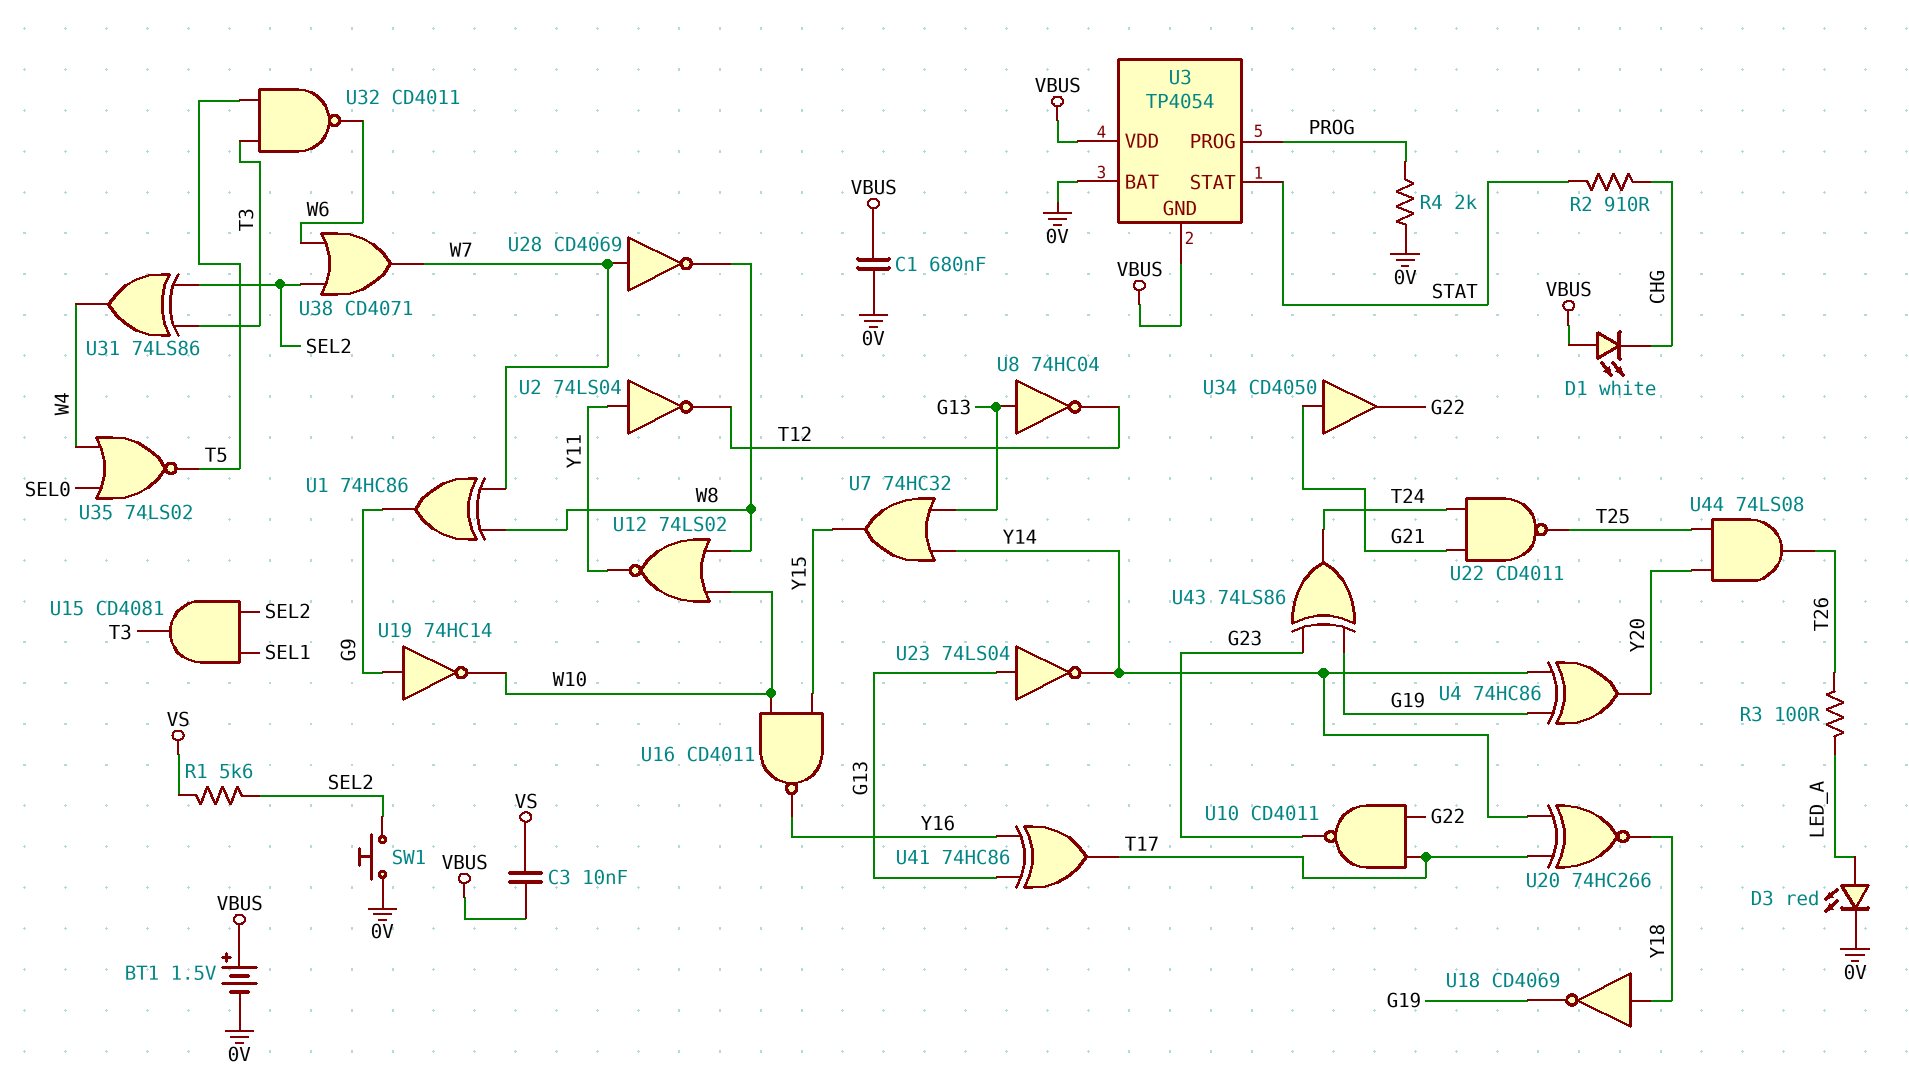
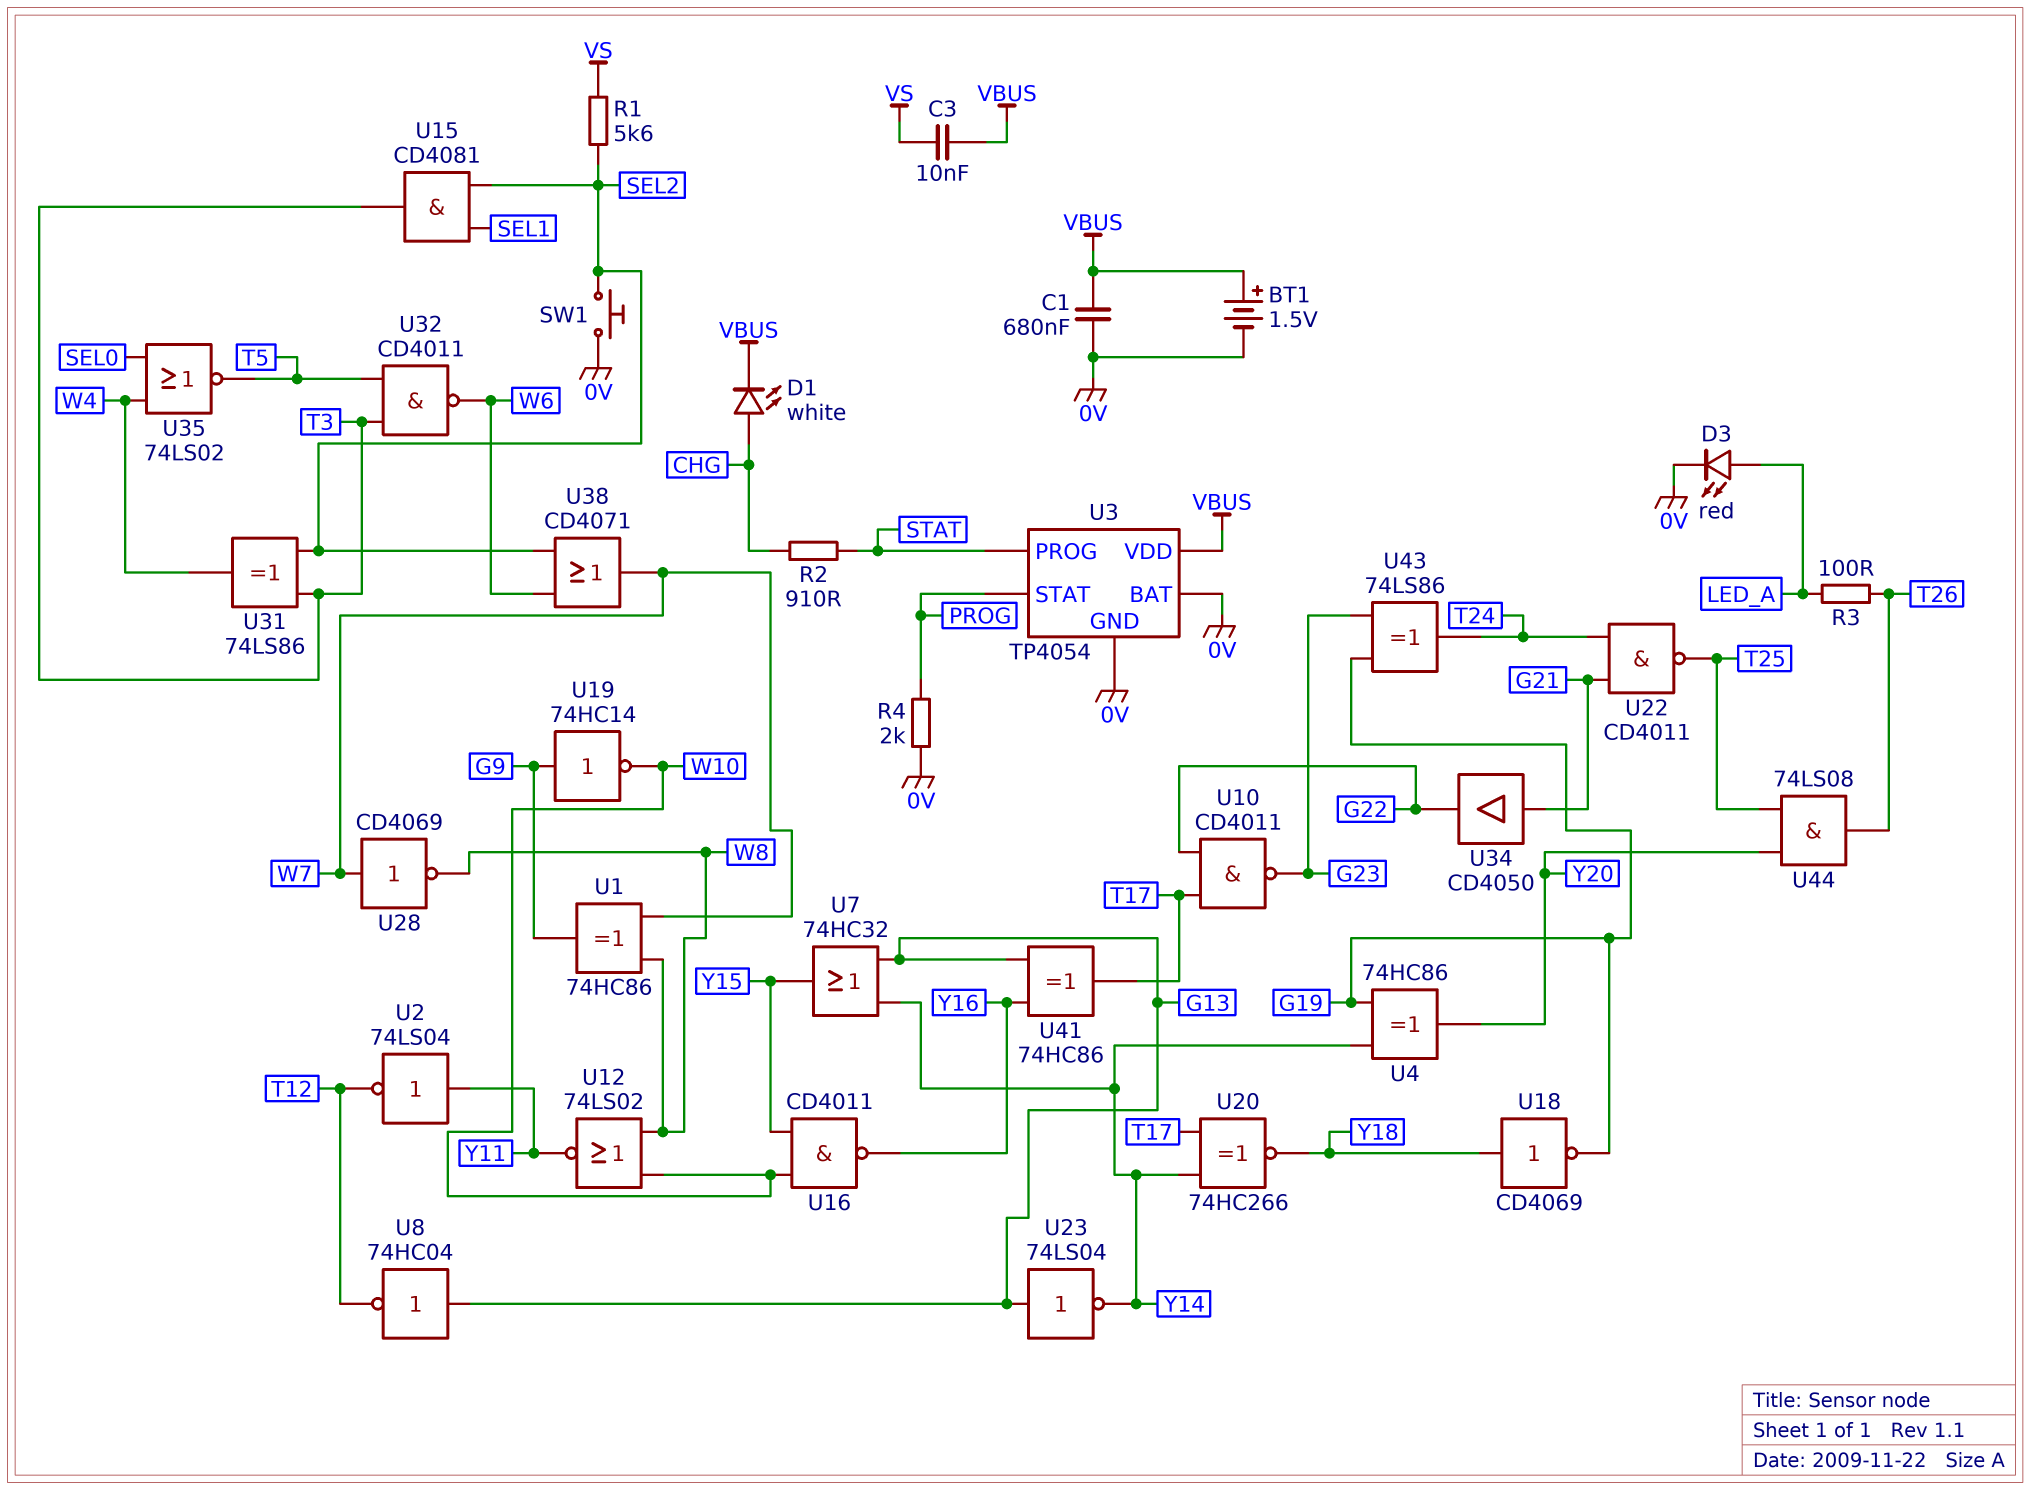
D1: LED white (A VBUS, K CHG) -> LED white (A CHG, K VBUS)
U3 pin GND: VBUS -> 0V
U3 pin PROG: PROG -> STAT
U3 pin STAT: STAT -> PROG

